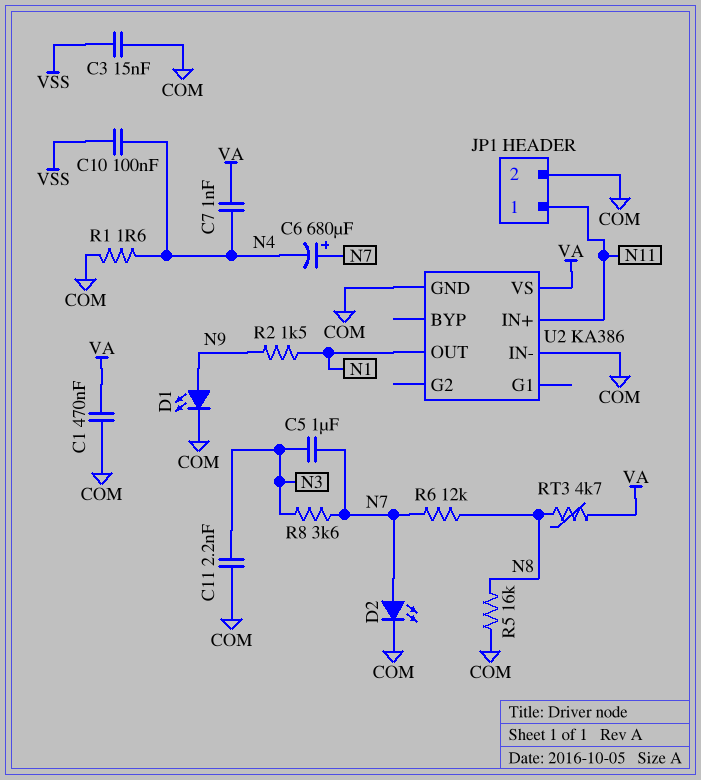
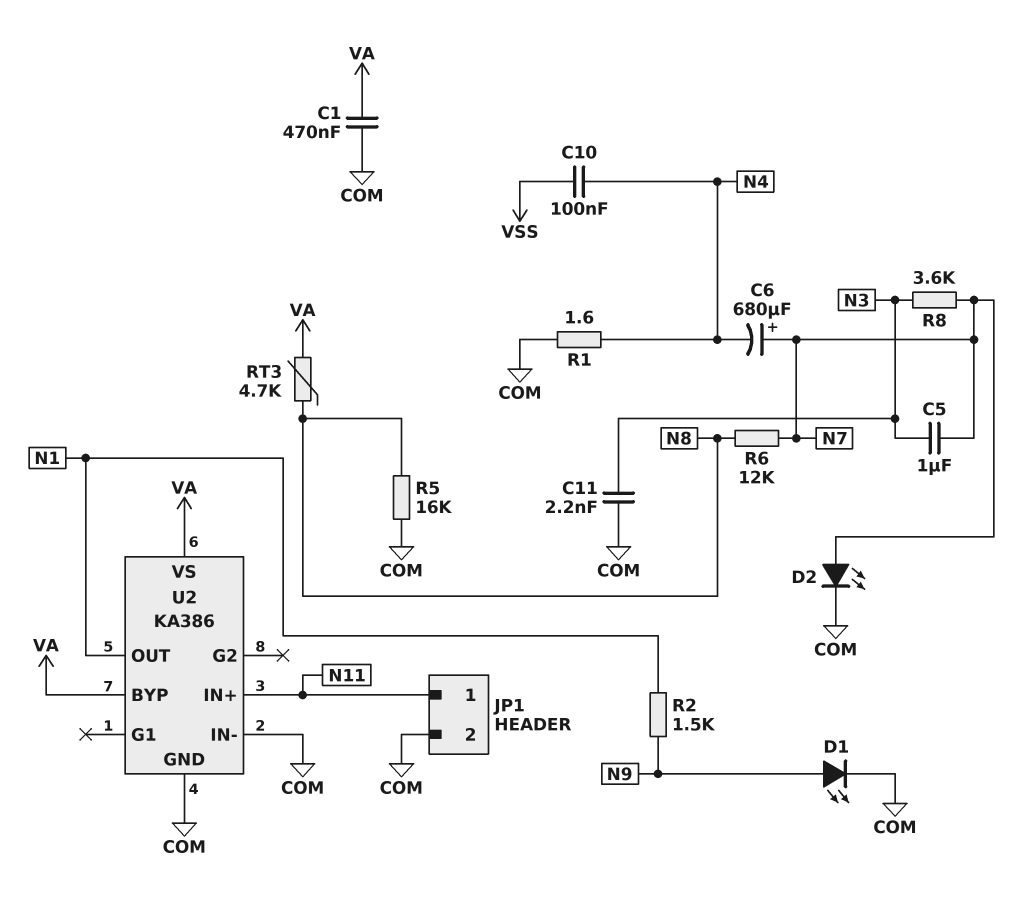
C3: 15nF (COM, VSS) -> none
C7: 1nF (N4, VA) -> none
U2 pin BYP: none -> VA

